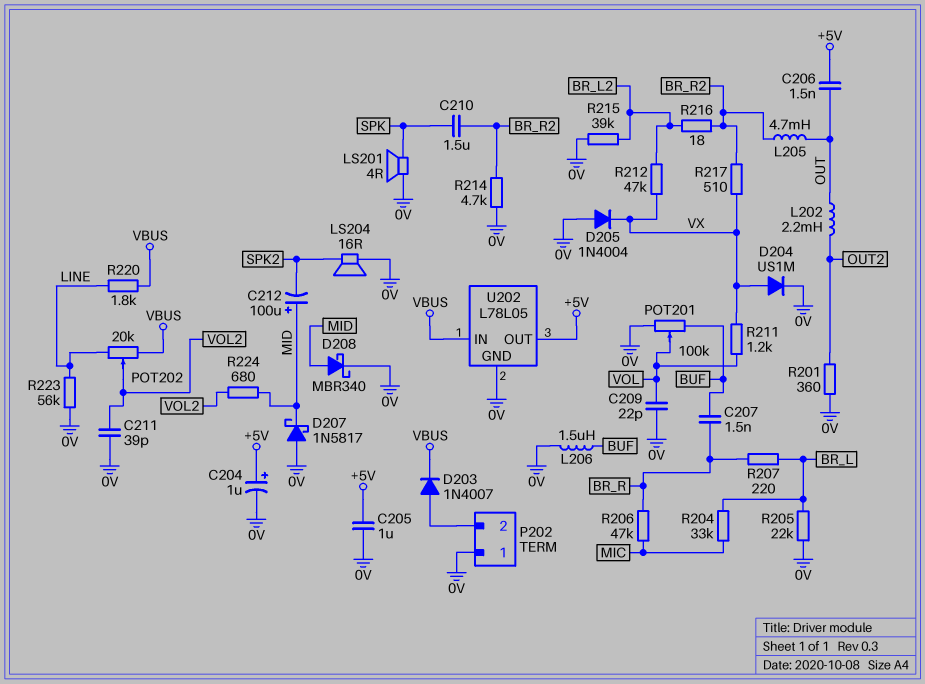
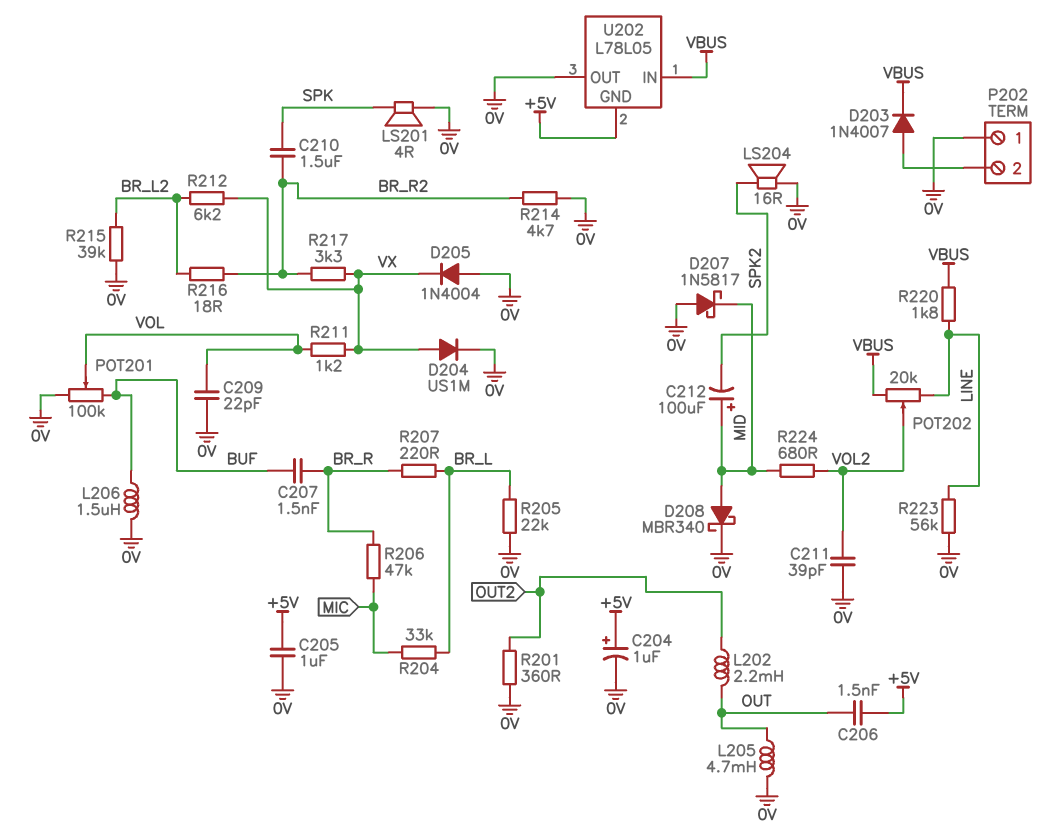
L205: 4.7mH (BR_R2, OUT) -> 4.7mH (0V, OUT)
R212: 47k (BR_L2, VX) -> 6.2k (BR_L2, VX)
R217: 510 (BR_R2, VX) -> 3.3k (BR_R2, VX)
U202 pin GND: 0V -> +5V
U202 pin OUT: +5V -> 0V

